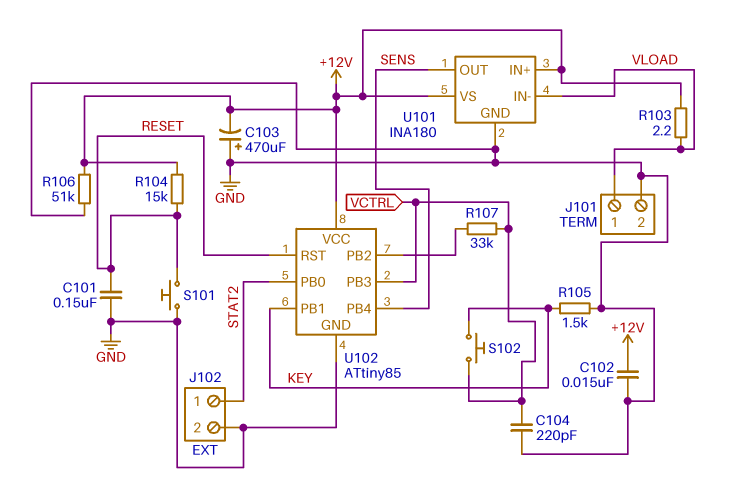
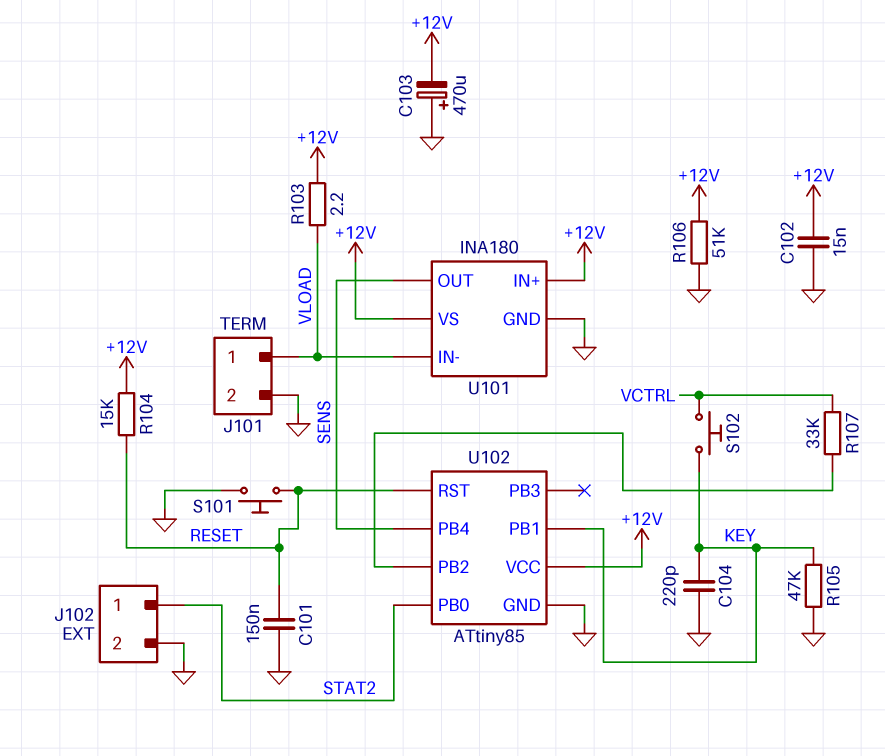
C104: 220pF (GND, VCTRL) -> 220pF (GND, KEY)
R105: 1.5k (GND, KEY) -> 47k (GND, KEY)
U102 pin PB3: VCTRL -> none

